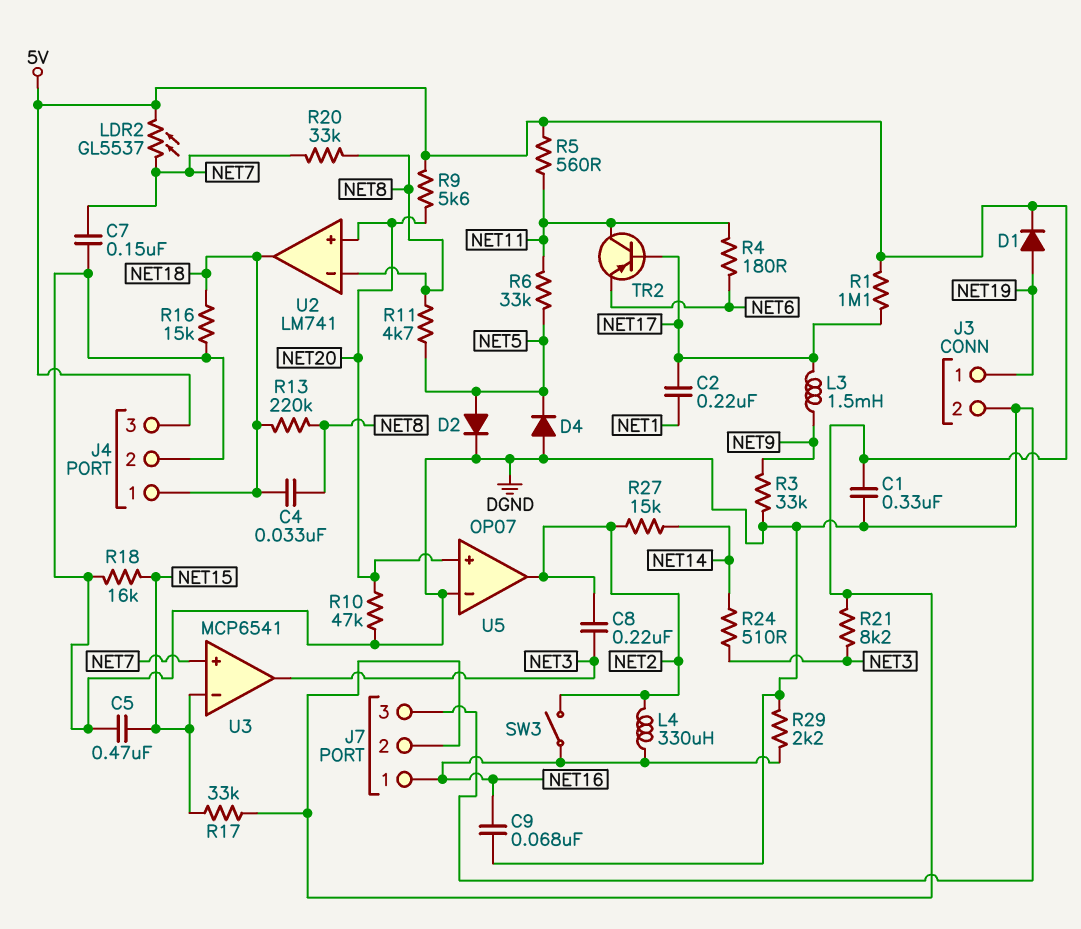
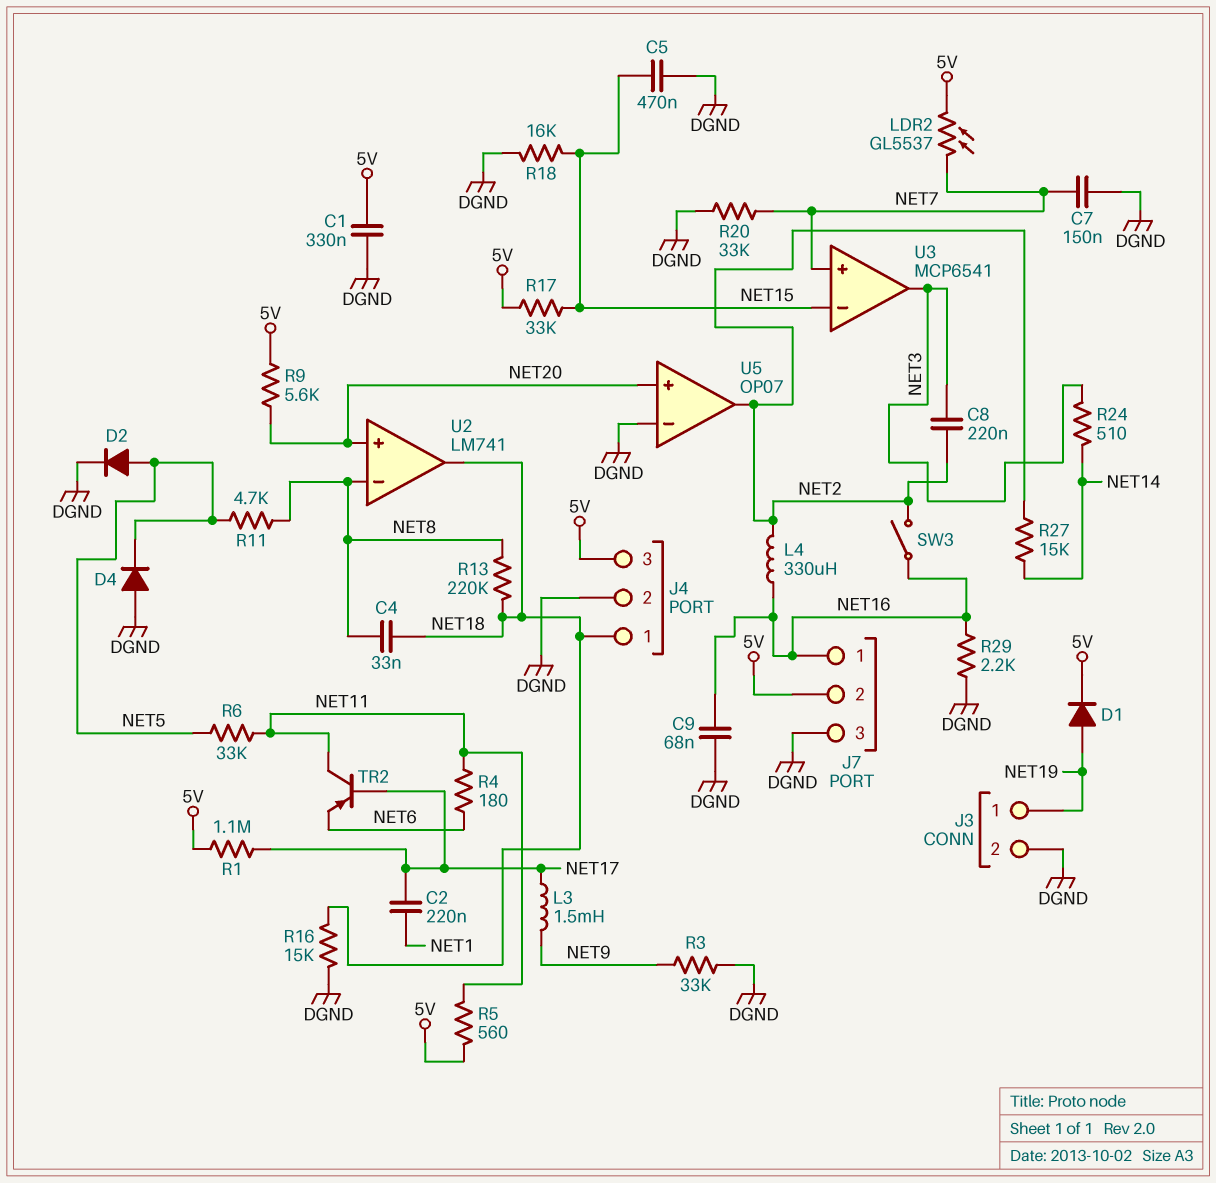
R10: 47k (DGND, NET20) -> none
R20: 33k (NET7, NET8) -> 33k (DGND, NET7)
R21: 8.2k (5V, NET3) -> none

